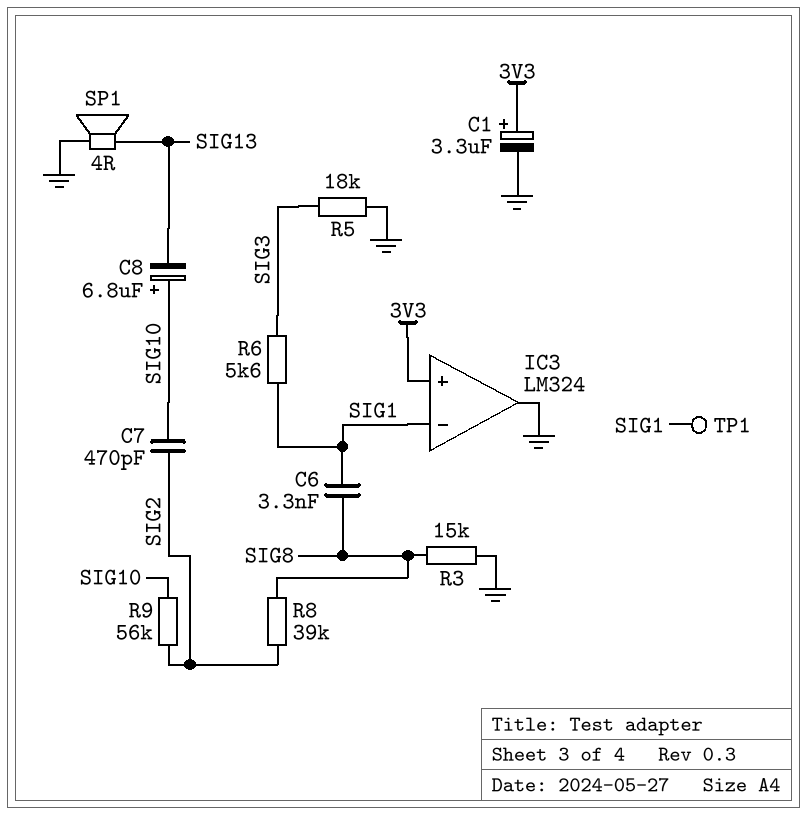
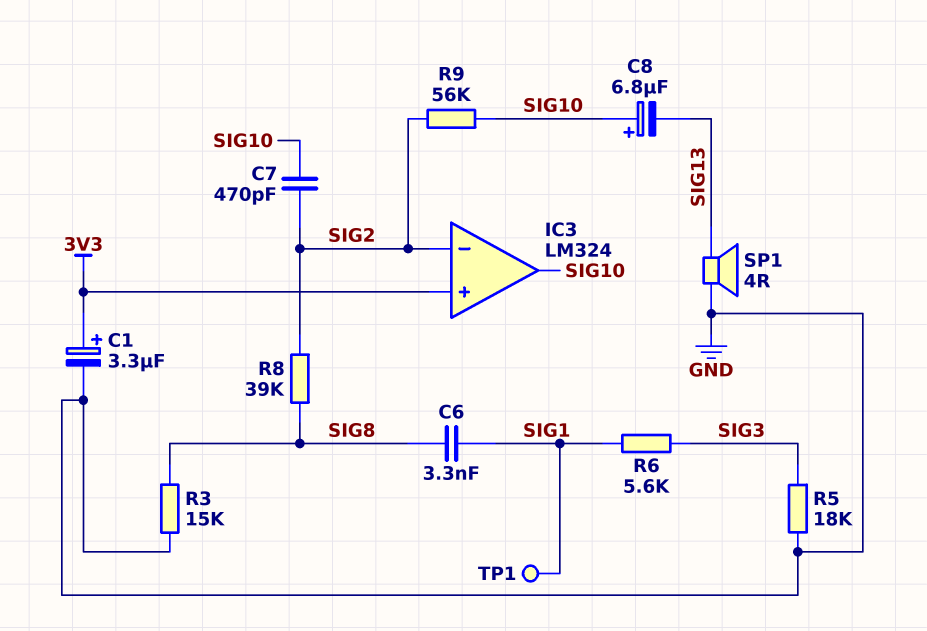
IC3 pin in-: SIG1 -> SIG2
IC3 pin out: GND -> SIG10

